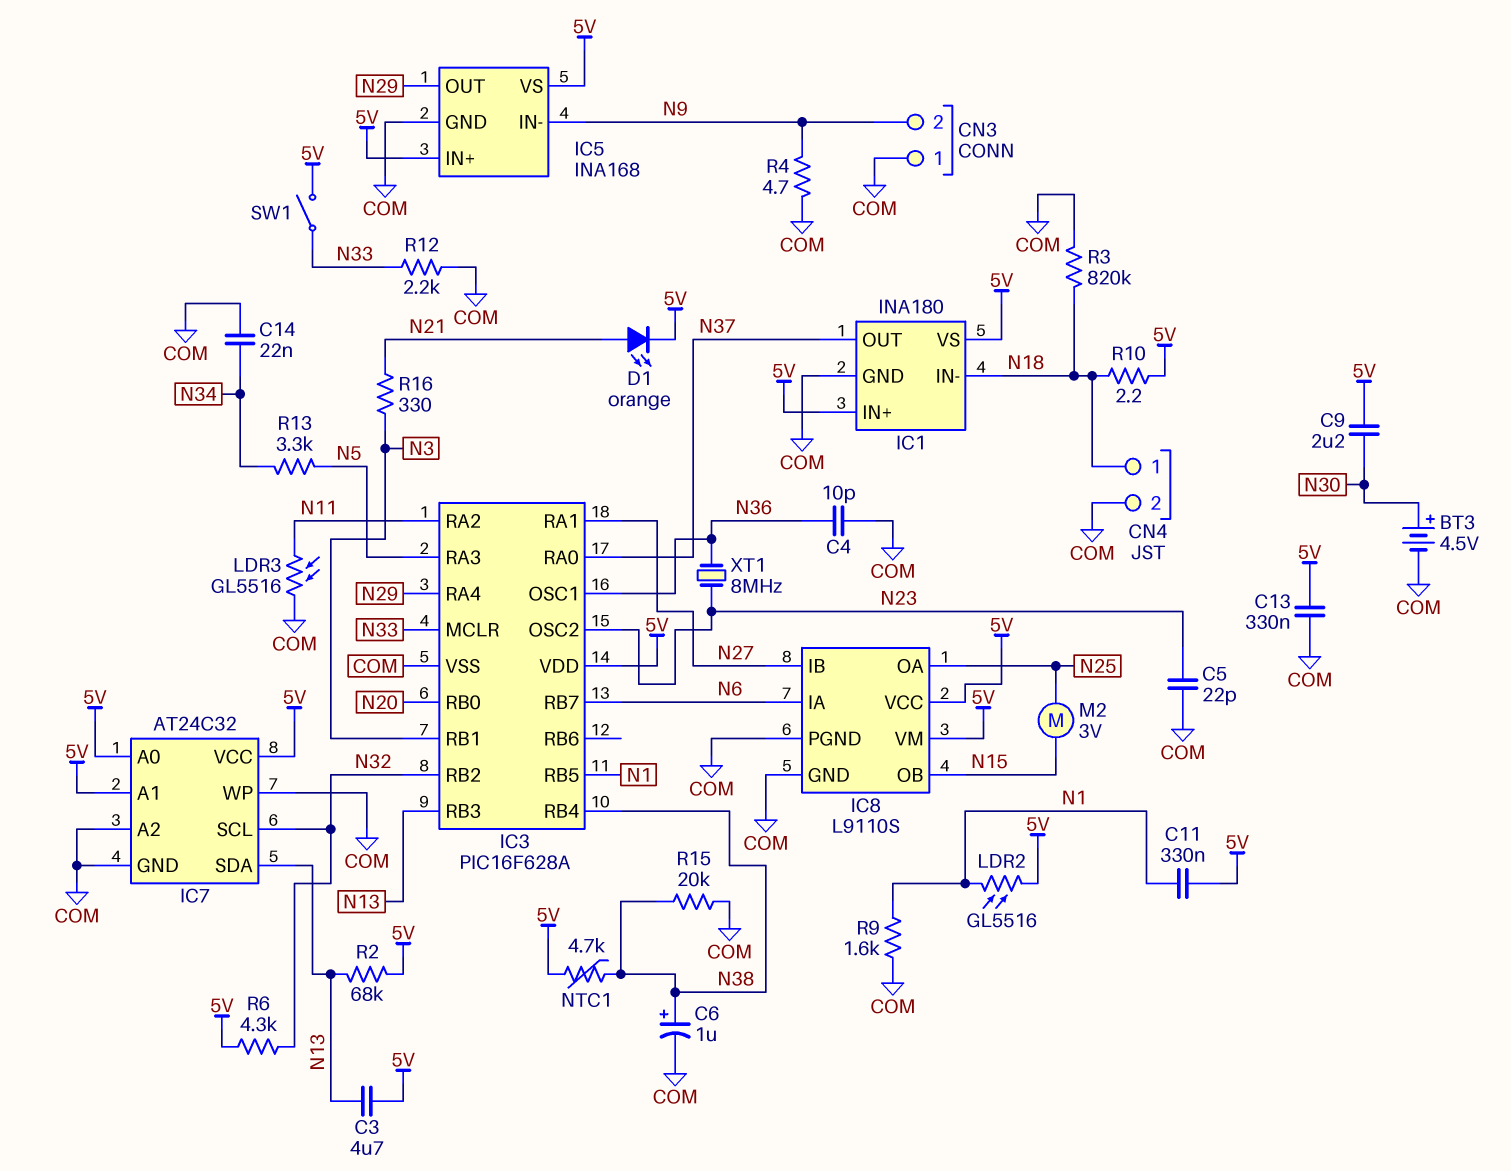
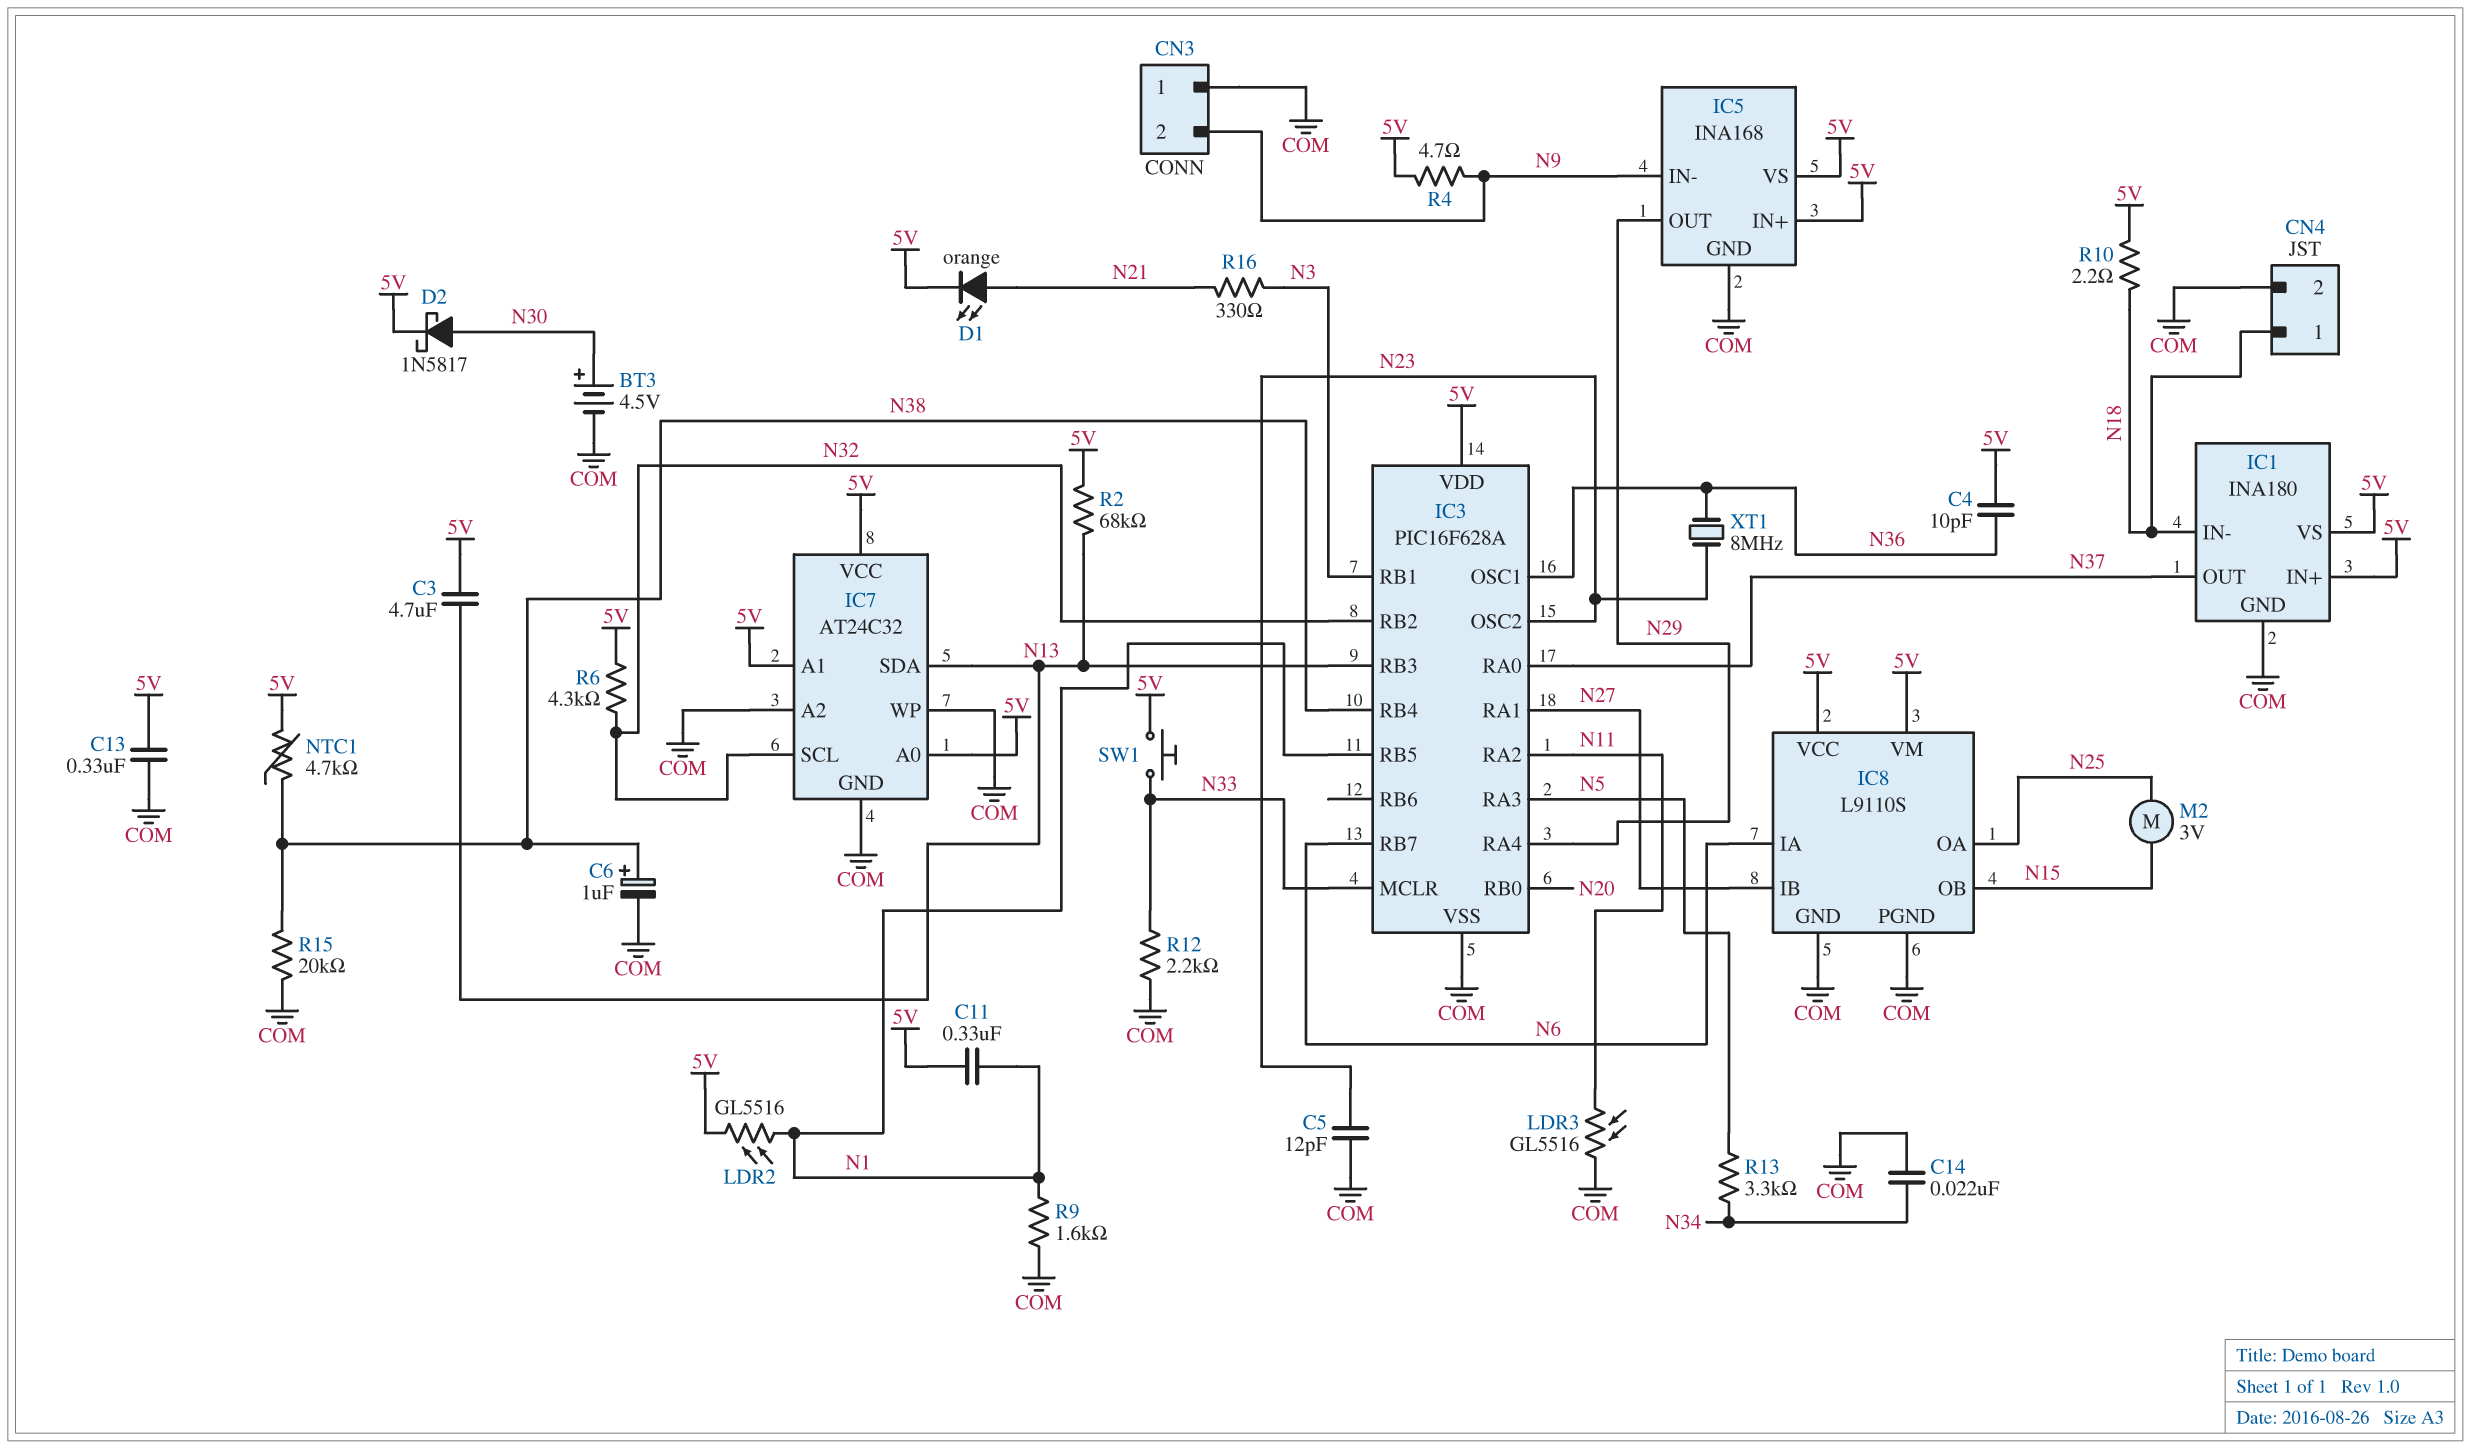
C4: 10pF (COM, N36) -> 10pF (5V, N36)
C5: 22pF (COM, N23) -> 12pF (COM, N23)
C9: 2.2uF (5V, N30) -> none
D2: none -> schottky 1N5817 (A N30, K 5V)
R3: 820k (COM, N18) -> none
R4: 4.7 (COM, N9) -> 4.7 (5V, N9)
SW1: switch (5V, N33) -> button (5V, N33)

